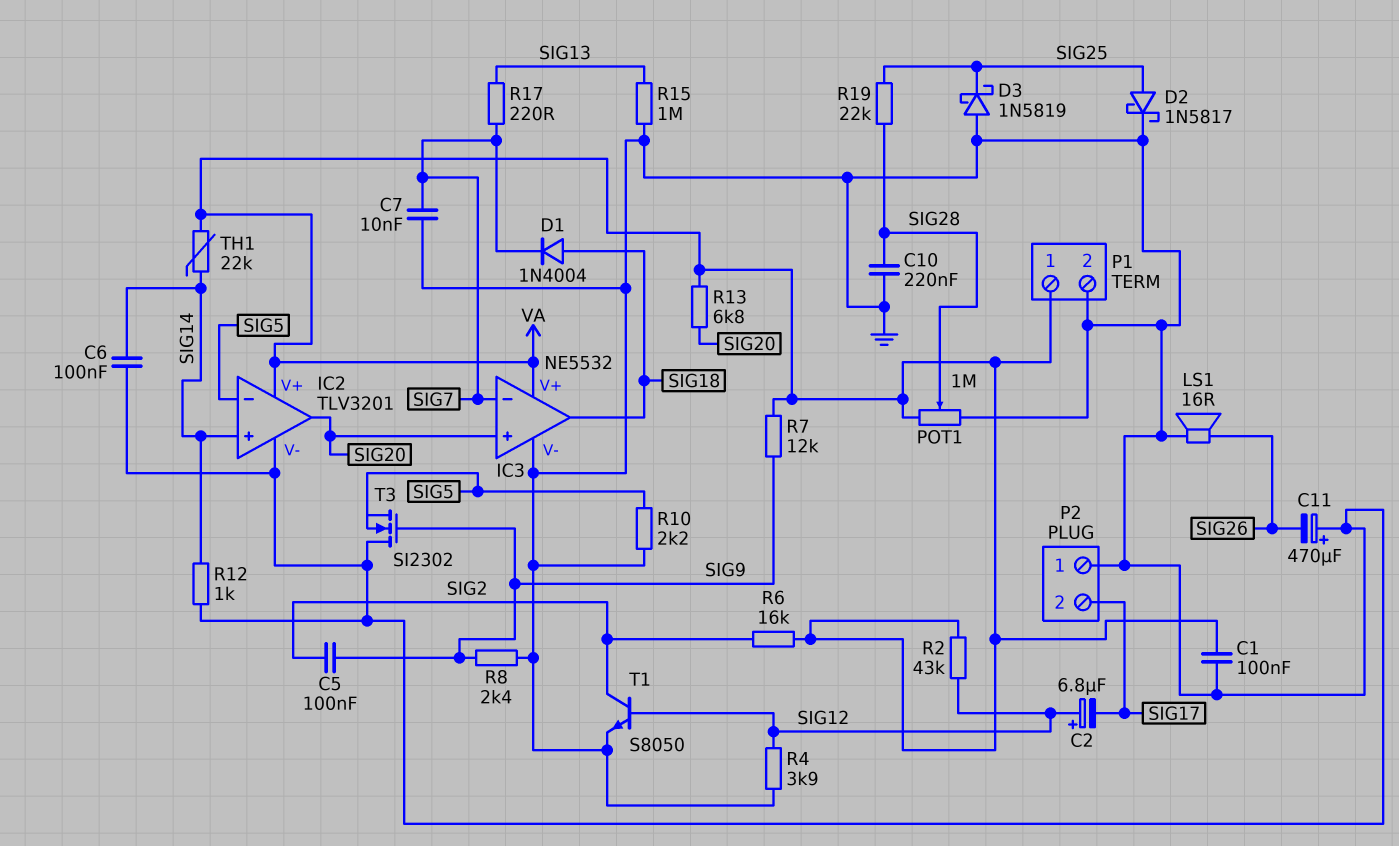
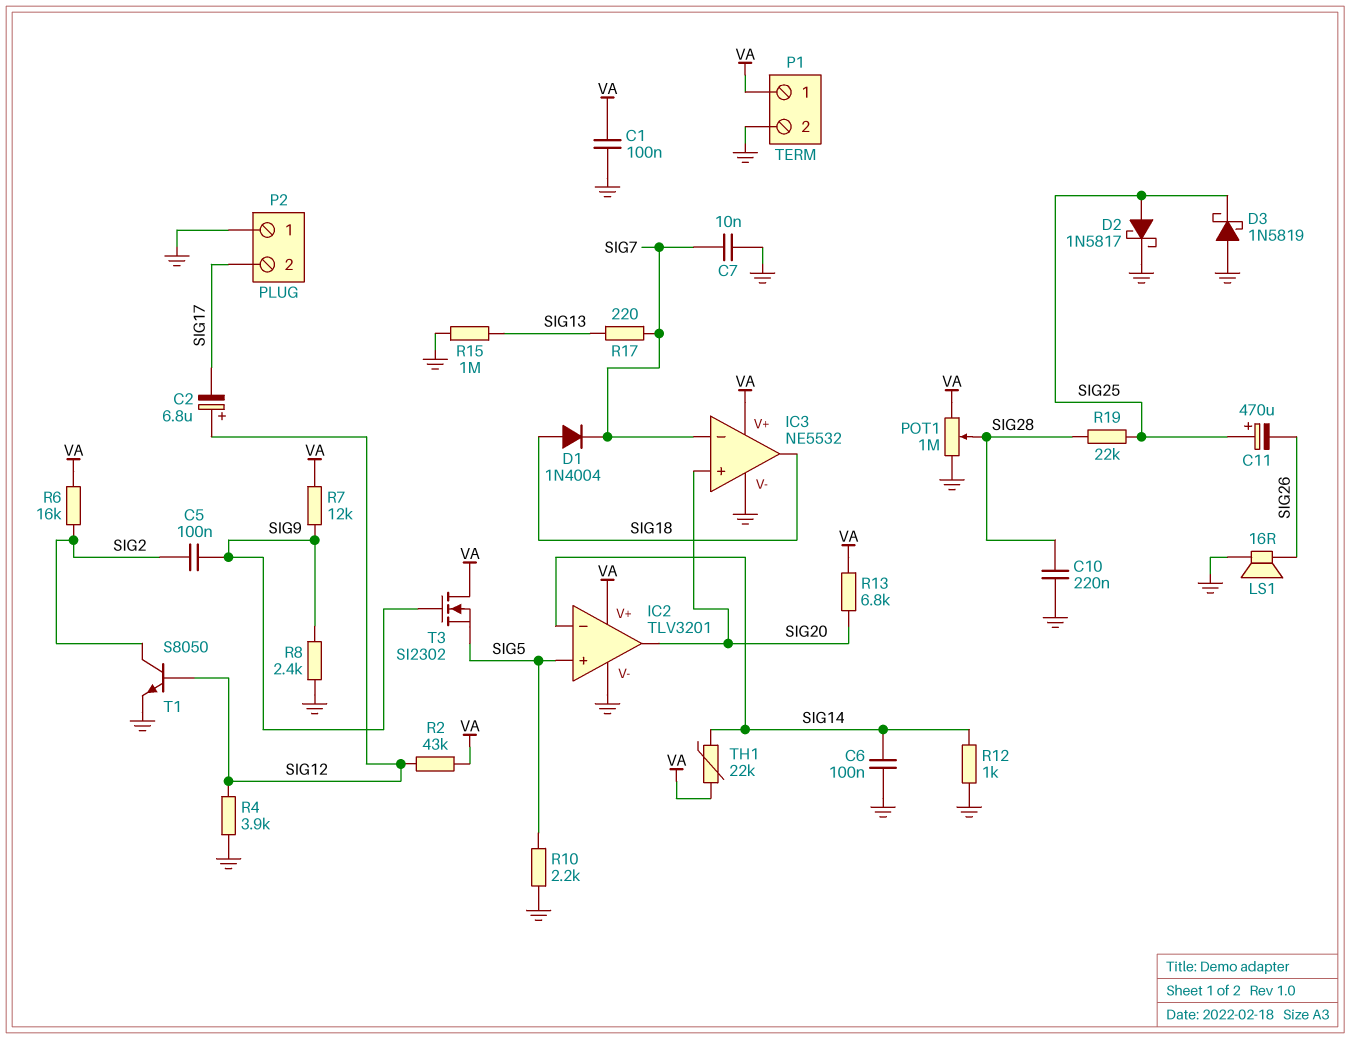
C11: 470uF (plus GND, minus SIG26) -> 470uF (plus SIG25, minus SIG26)
IC2 pin in+: SIG14 -> SIG5
IC2 pin in-: SIG5 -> SIG14
T3: NMOS SI2302 (G SIG9, D GND, S SIG5) -> NMOS SI2302 (G SIG9, D VA, S SIG5)

